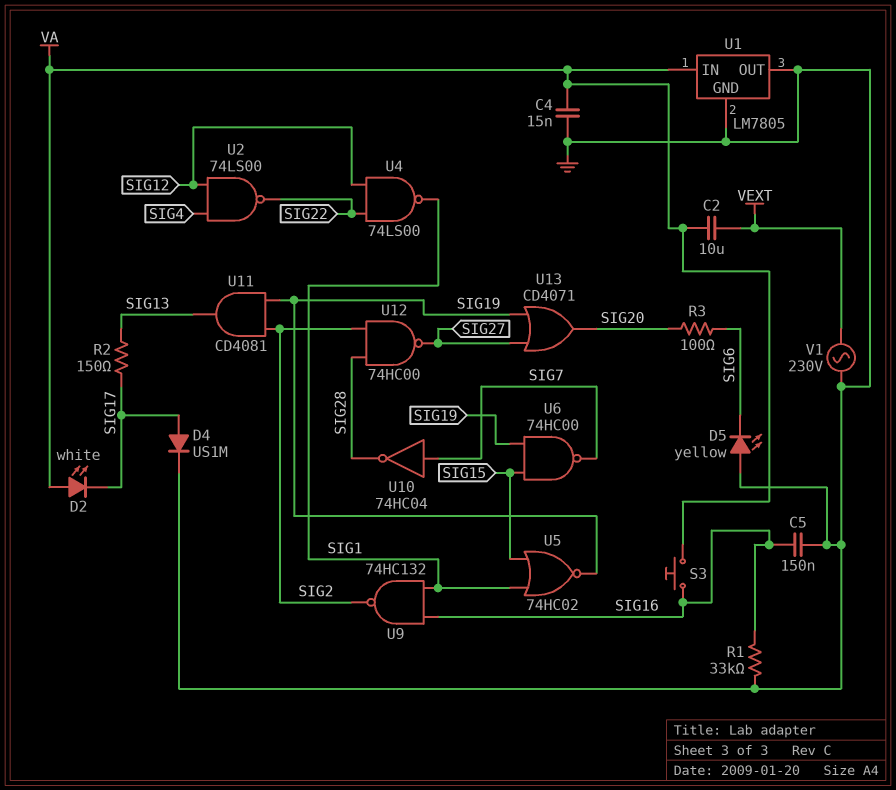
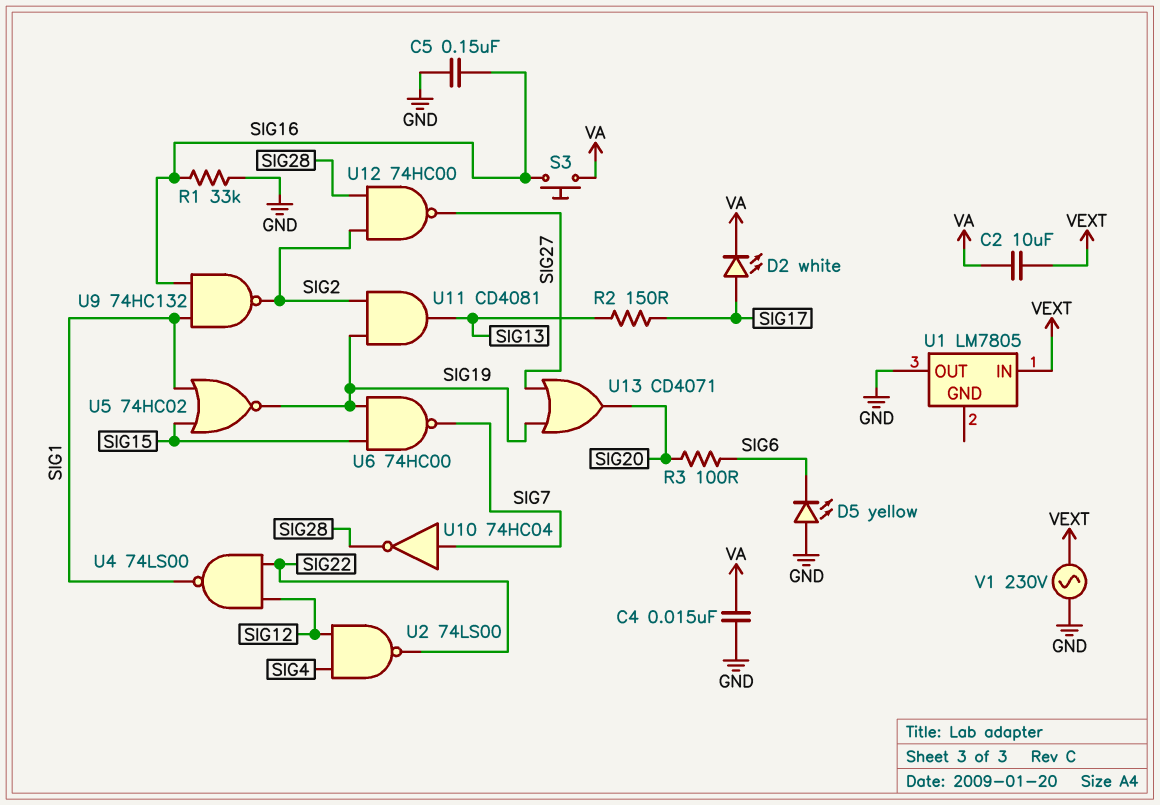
D2: LED white (A VA, K SIG17) -> LED white (A SIG17, K VA)
D4: diode US1M (A SIG17, K GND) -> none
U1 pin GND: GND -> none
U1 pin IN: VA -> VEXT

